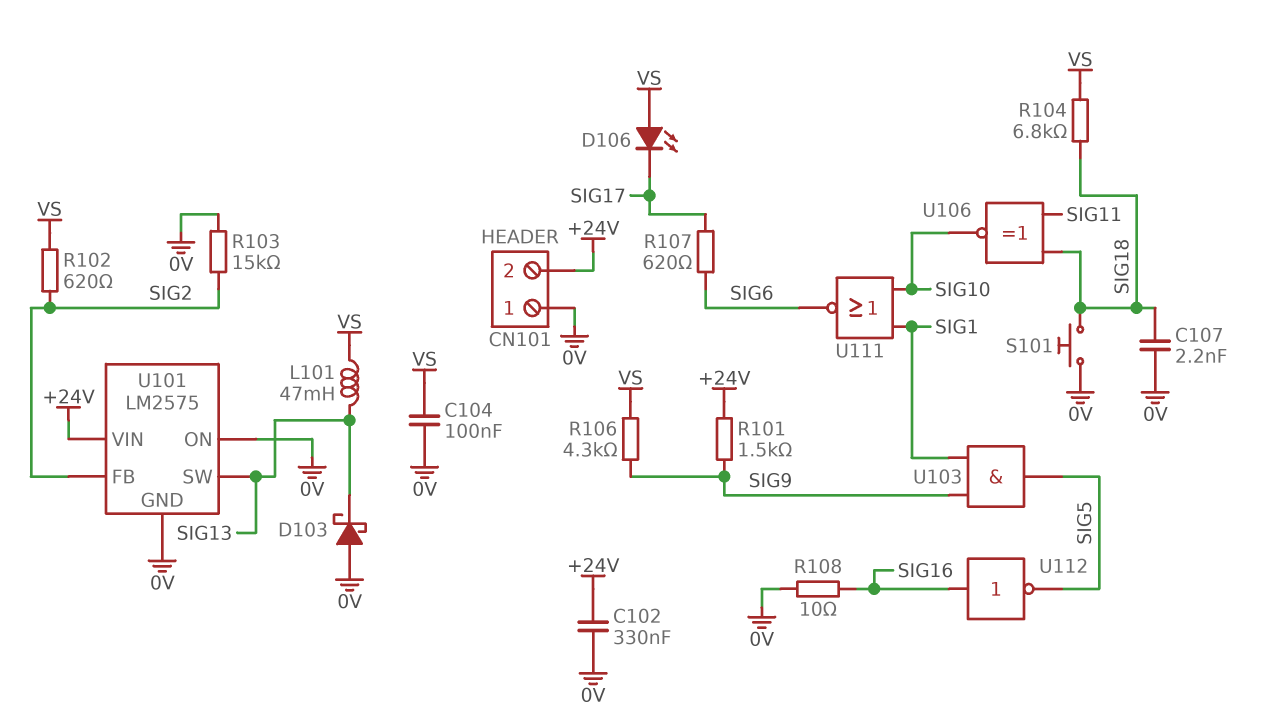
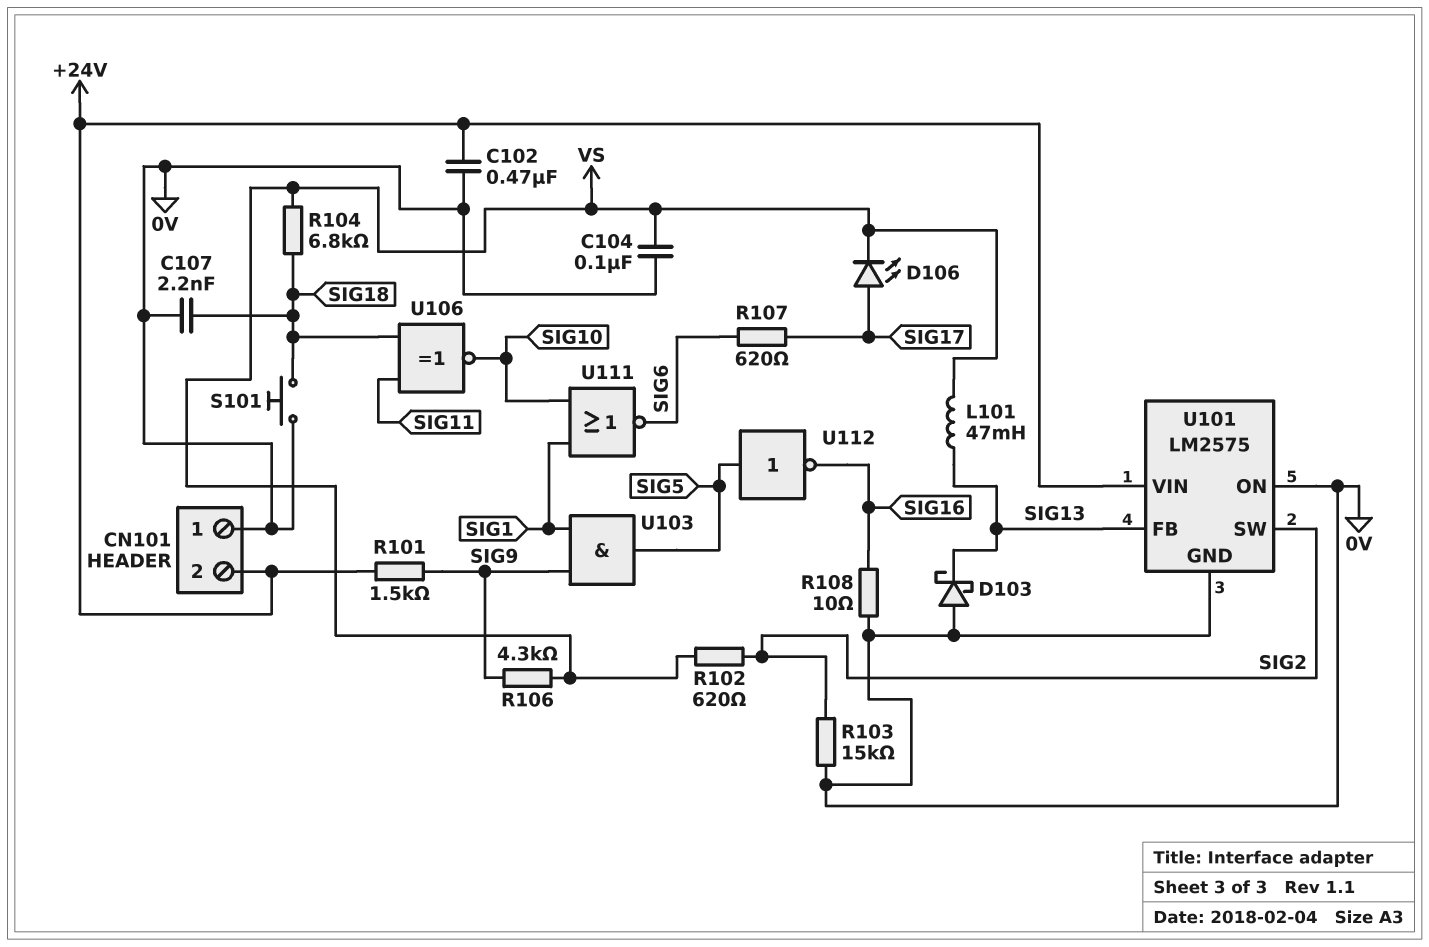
C102: 330nF (+24V, 0V) -> 470nF (+24V, 0V)
D106: LED (A VS, K SIG17) -> LED (A SIG17, K VS)
U101 pin FB: SIG2 -> SIG13
U101 pin SW: SIG13 -> SIG2
U112: NOT (in SIG16, out SIG5) -> NOT (in SIG5, out SIG16)

